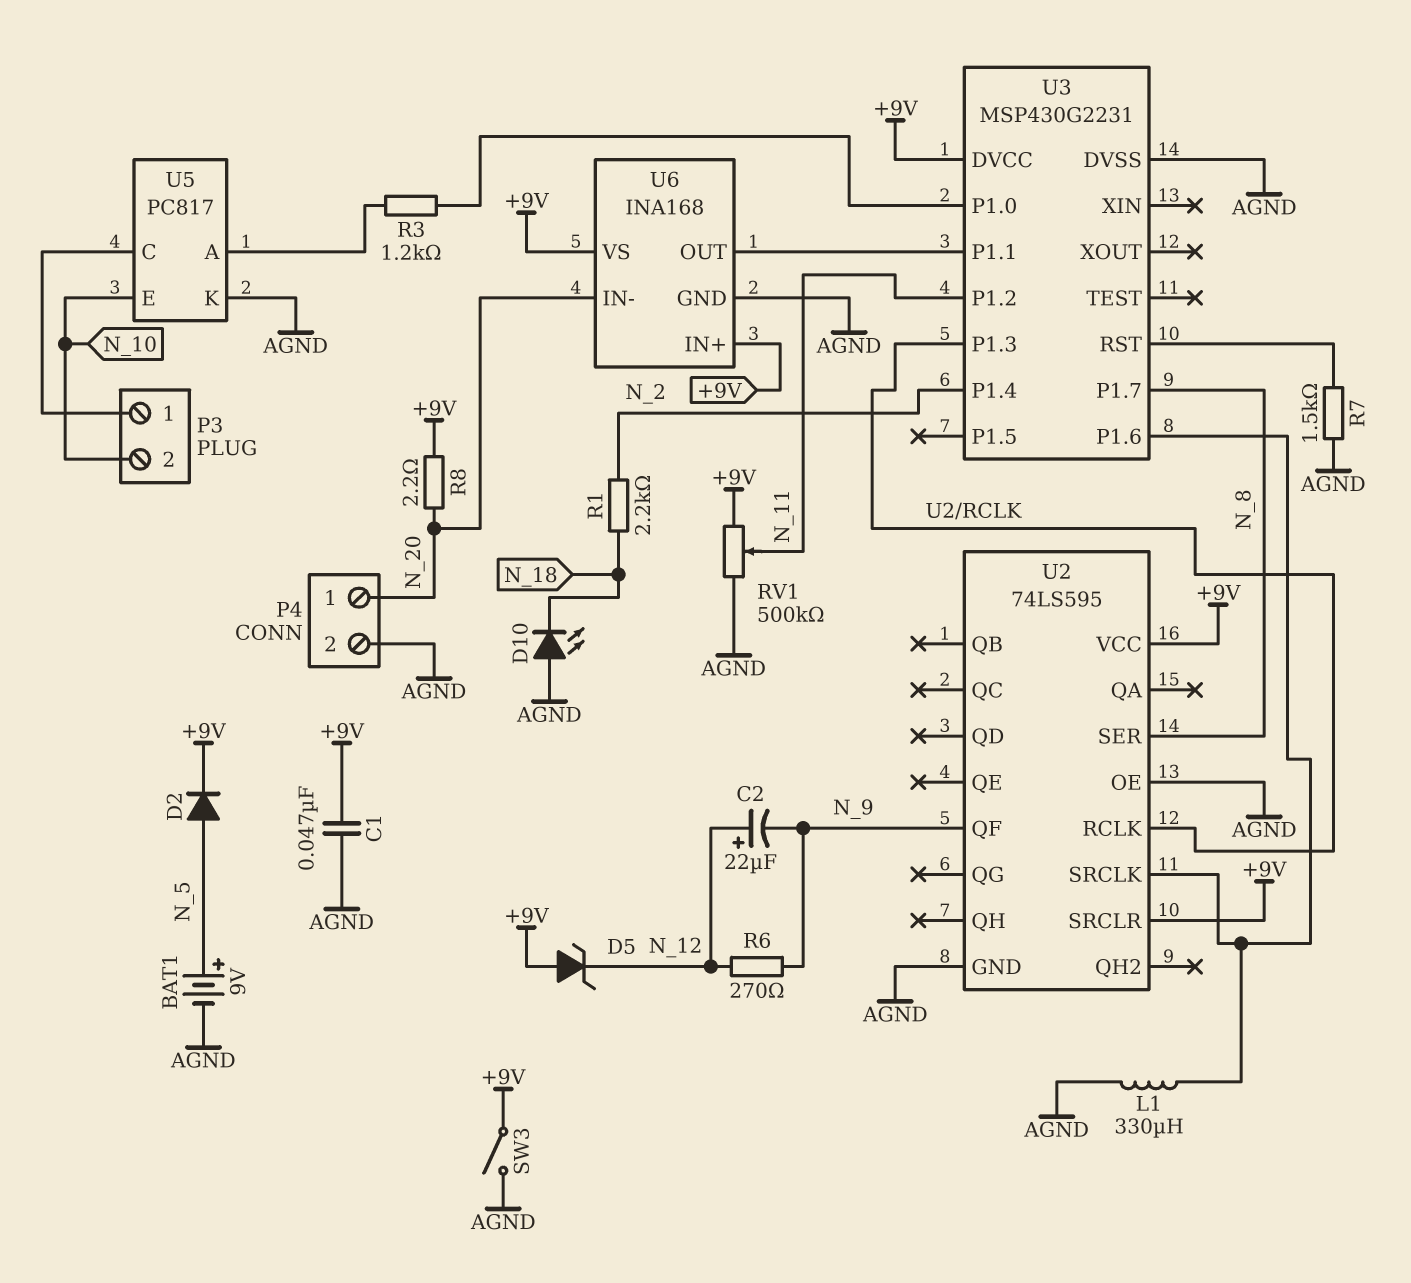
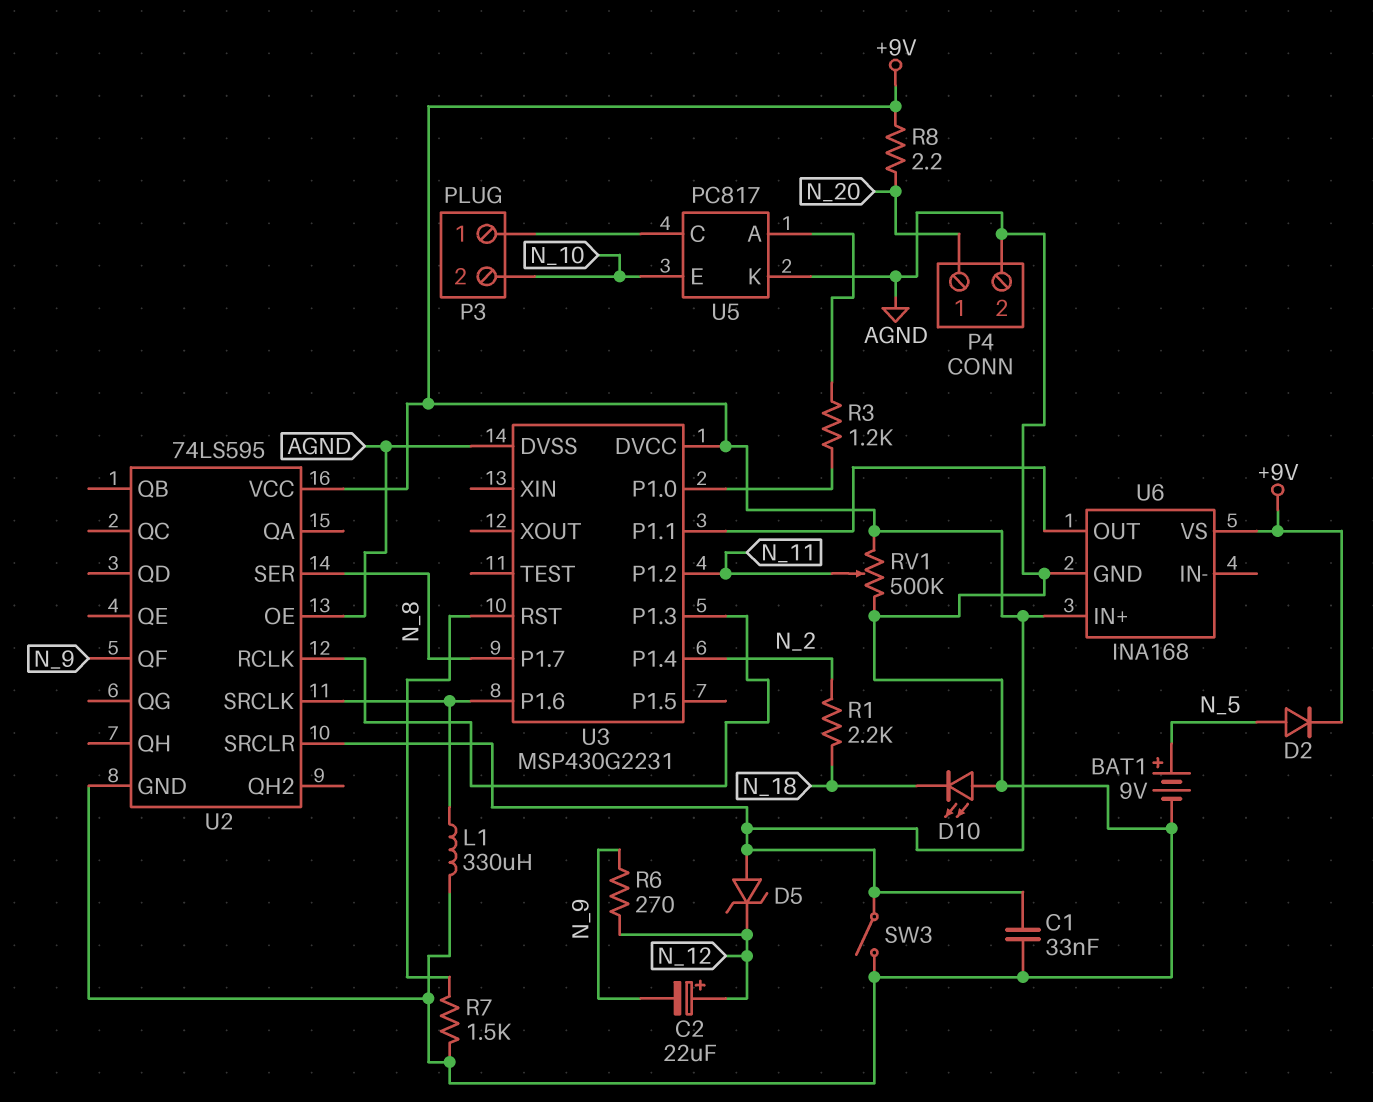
C1: 47nF (+9V, AGND) -> 33nF (+9V, AGND)
U6 pin IN-: N_20 -> none

